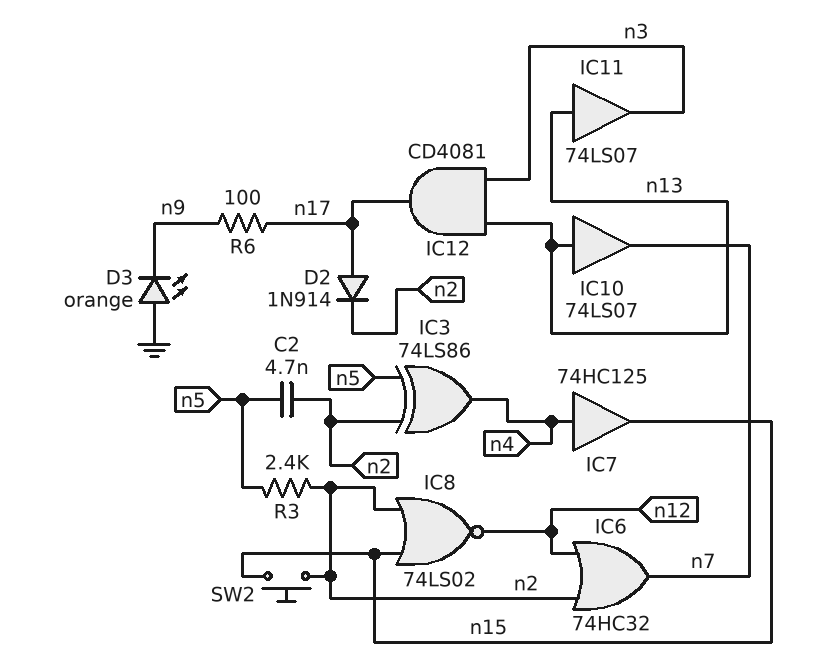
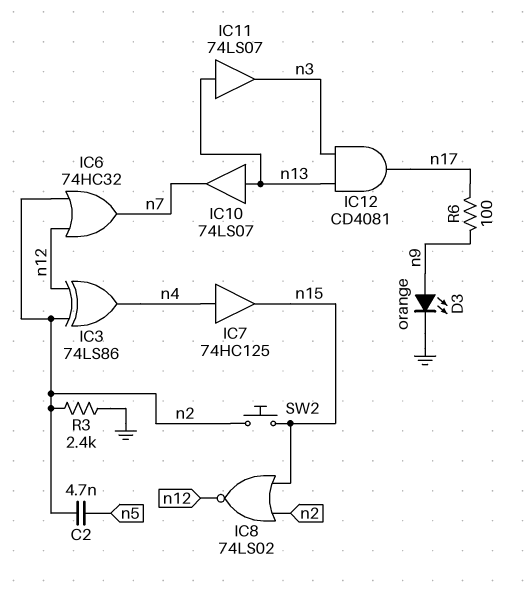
D2: diode 1N914 (A n17, K n2) -> none
D3: LED orange (A GND, K n9) -> LED orange (A n9, K GND)
IC3: XOR 74LS86 (in n2, in n5, out n4) -> XOR 74LS86 (in n2, in n12, out n4)
R3: 2.4k (n2, n5) -> 2.4k (GND, n2)

